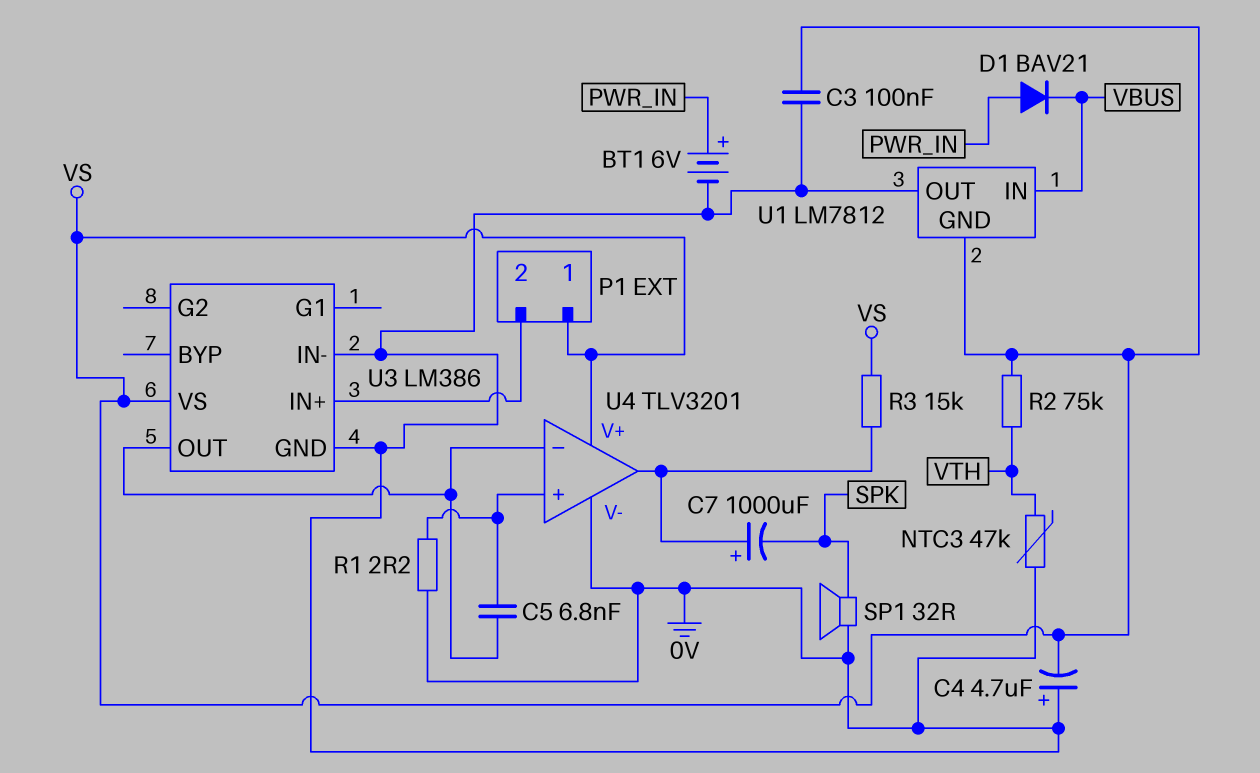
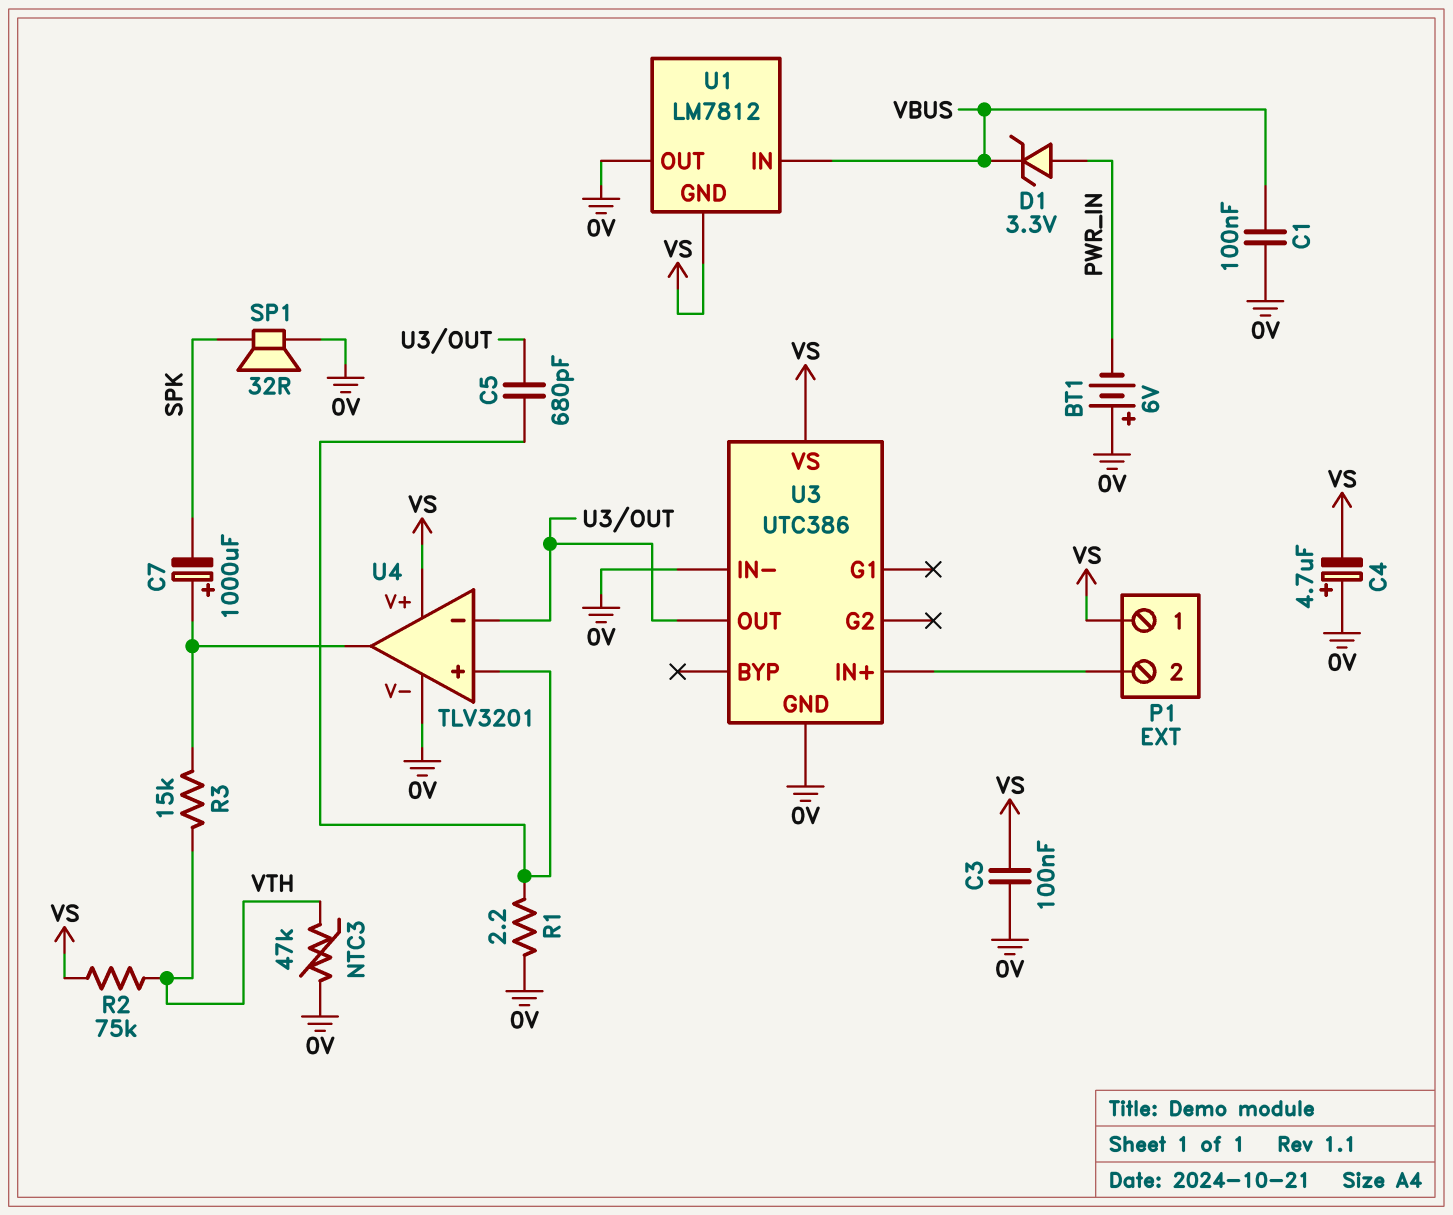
BT1: 6V (plus PWR_IN, minus 0V) -> 6V (plus 0V, minus PWR_IN)
C1: none -> 100nF (0V, VBUS)
C5: 6.8nF (U3/OUT, U4/in+) -> 680pF (U3/OUT, U4/in+)
D1: diode BAV21 (A PWR_IN, K VBUS) -> zener 3.3V (A PWR_IN, K VBUS)
R3: 15k (U4/out, VS) -> 15k (U4/out, VTH)
U3: LM386 -> UTC386

